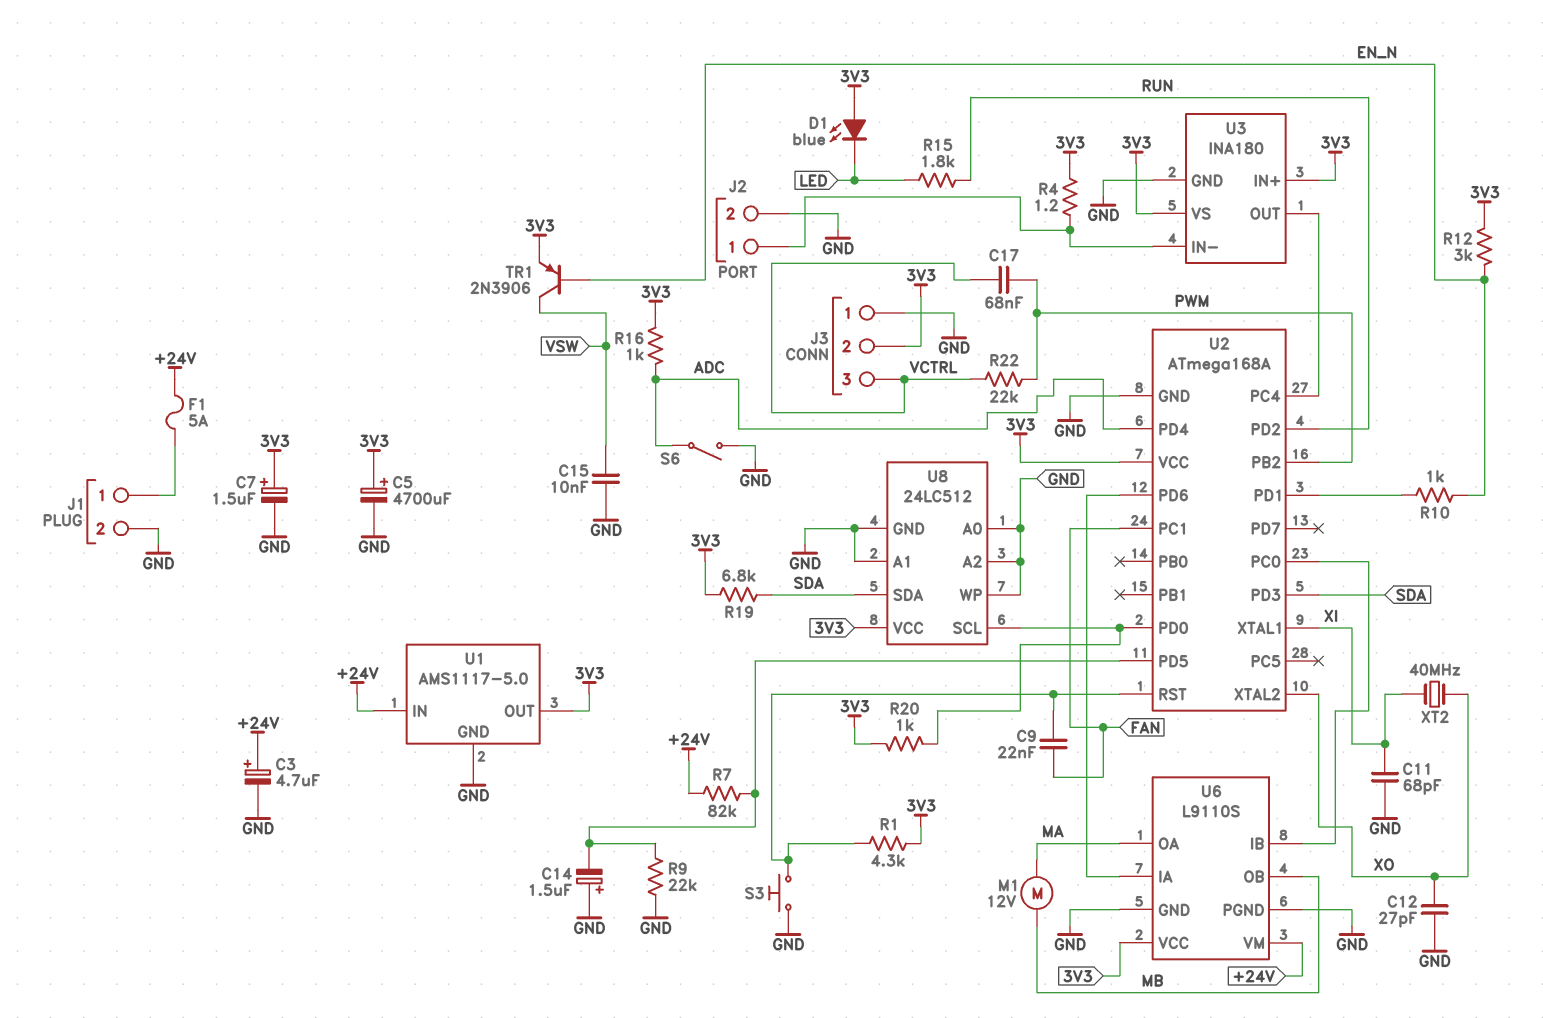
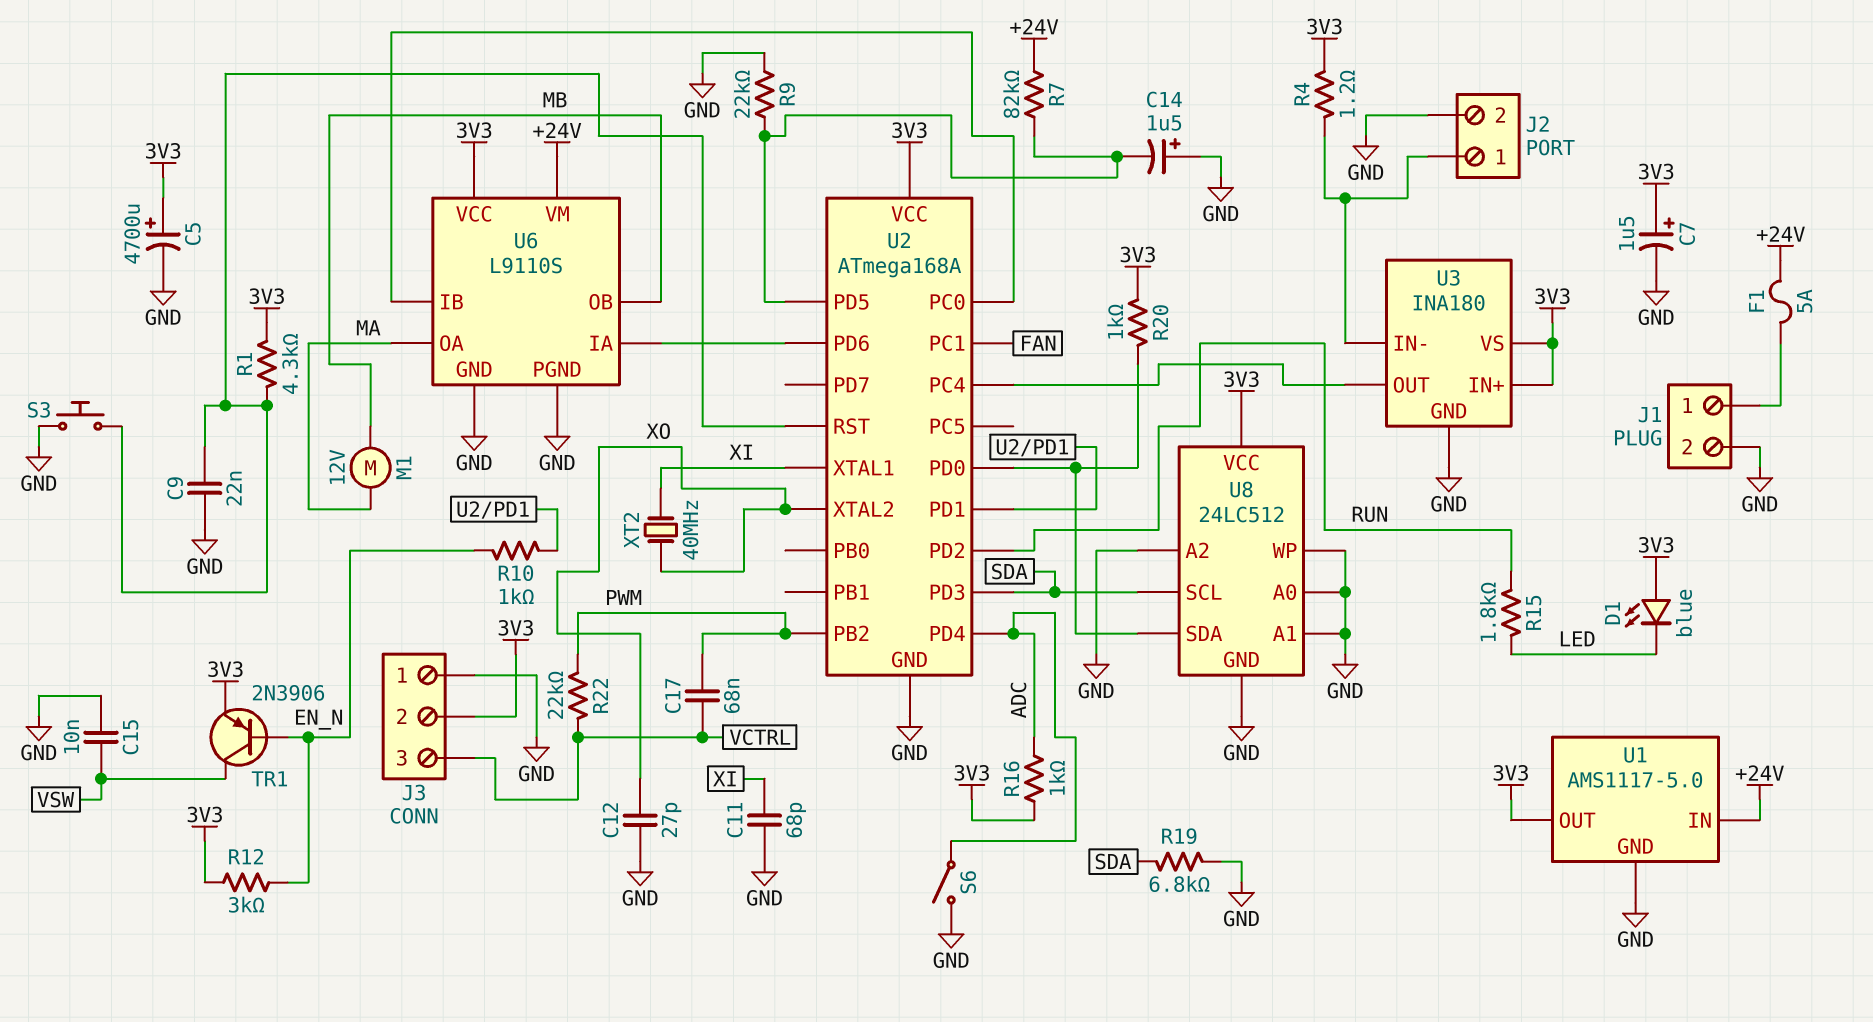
C3: 4.7uF (plus +24V, minus GND) -> none
C9: 22nF (FAN, U2/RST) -> 22nF (GND, U2/RST)
R19: 6.8k (3V3, SDA) -> 6.8k (GND, SDA)
U8 pin SCL: U2/PD0 -> SDA
U8 pin SDA: SDA -> U2/PD0

